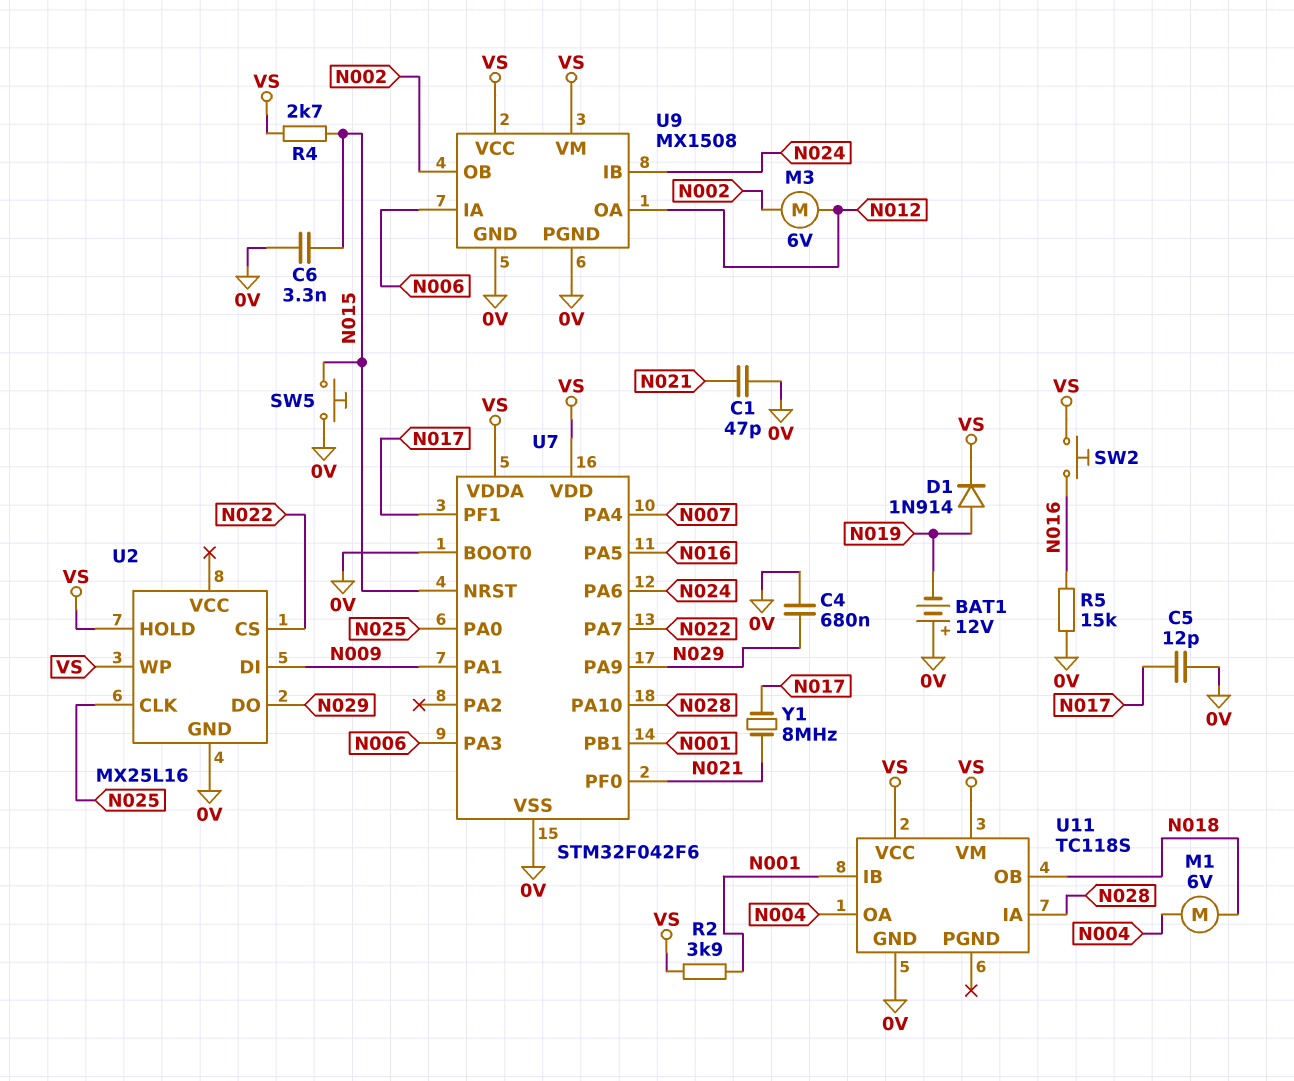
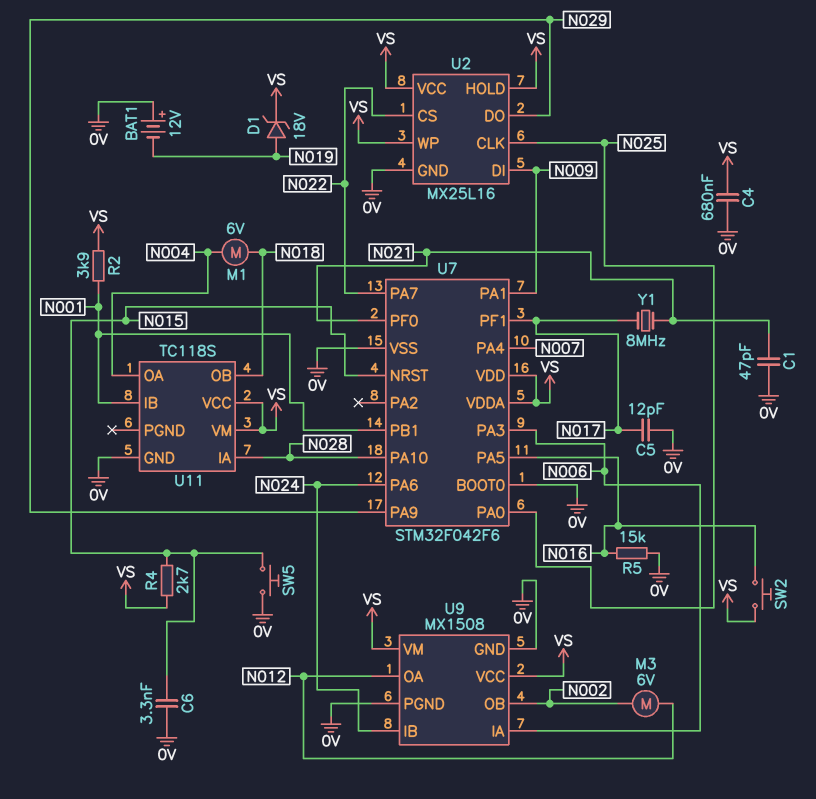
C4: 680nF (0V, N029) -> 680nF (0V, VS)
D1: diode 1N914 (A N019, K VS) -> zener 18V (A N019, K VS)
U2 pin VCC: none -> VS

